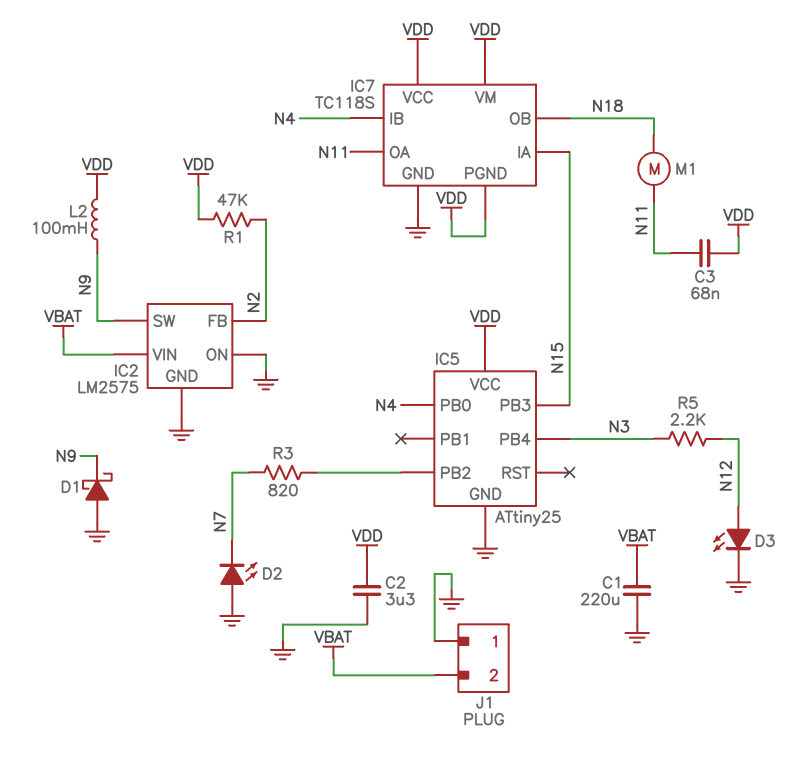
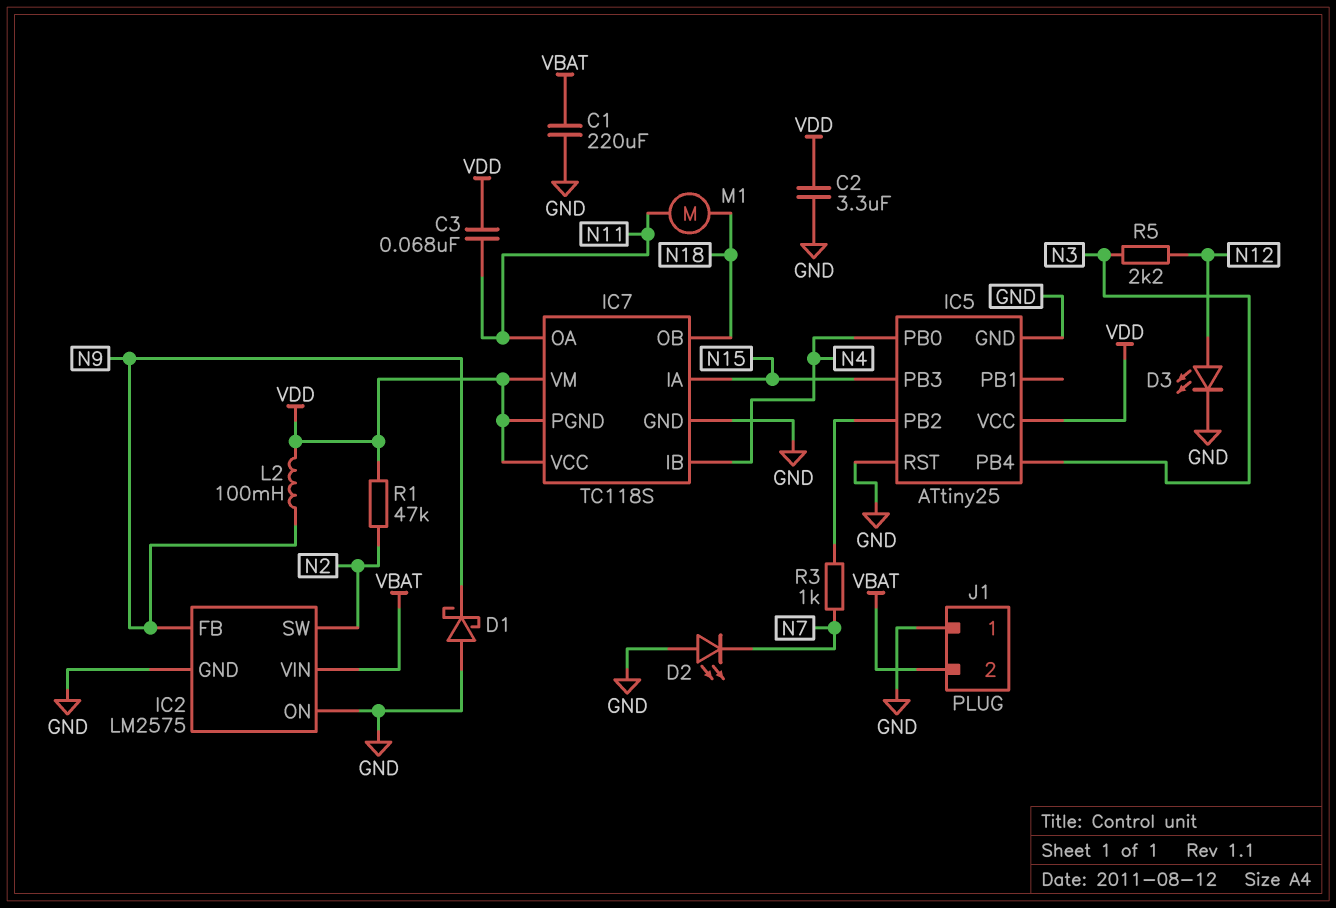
IC2 pin FB: N2 -> N9
IC2 pin SW: N9 -> N2
IC5 pin RST: none -> GND
R3: 820 (IC5/PB2, N7) -> 1k (IC5/PB2, N7)

